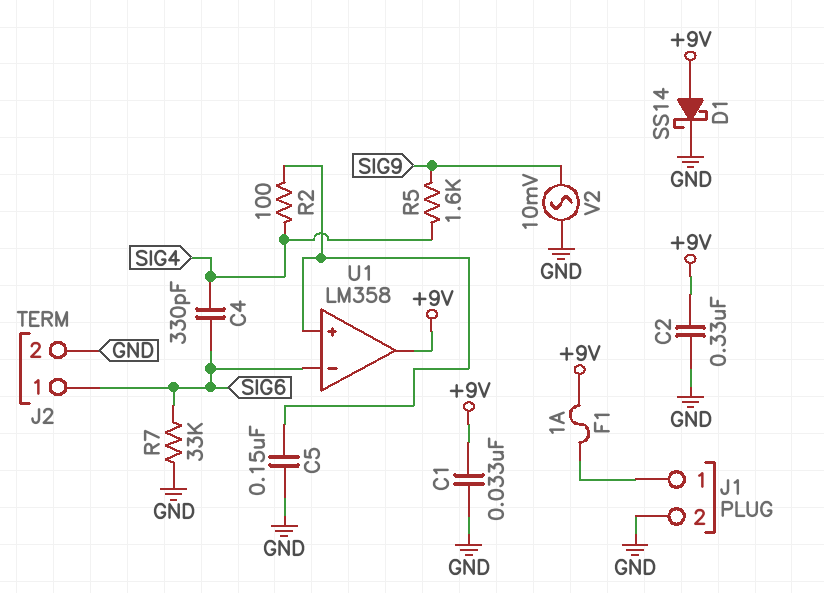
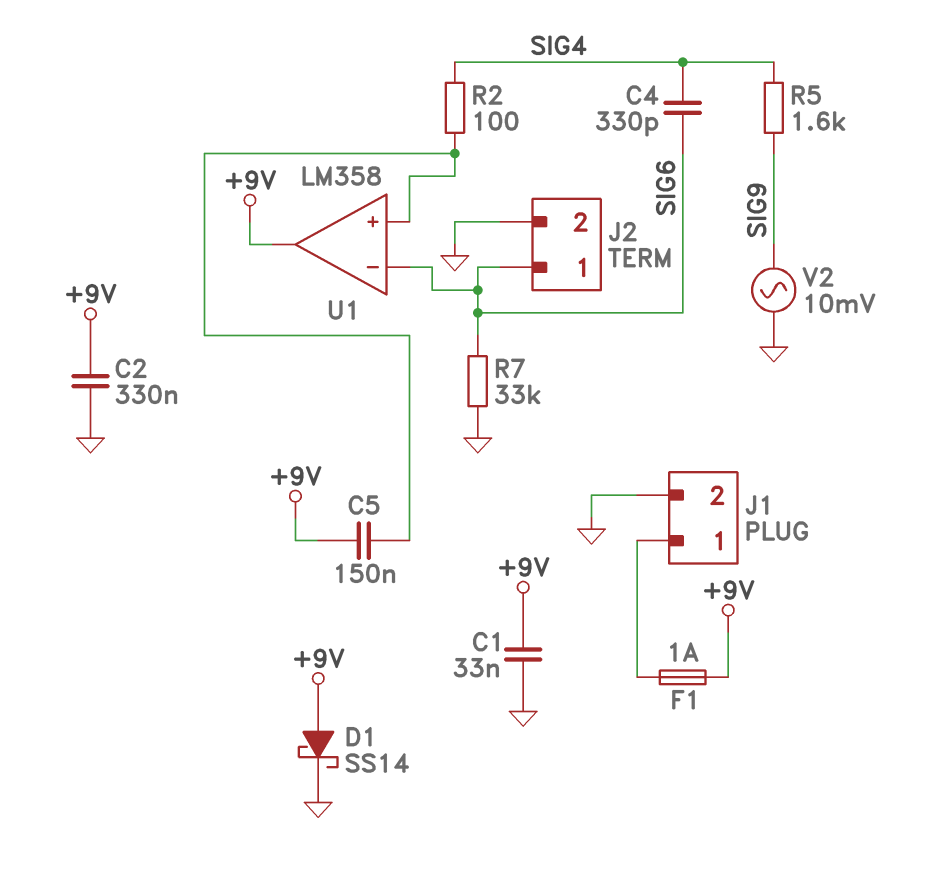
C5: 150nF (GND, U1/in+) -> 150nF (+9V, U1/in+)

